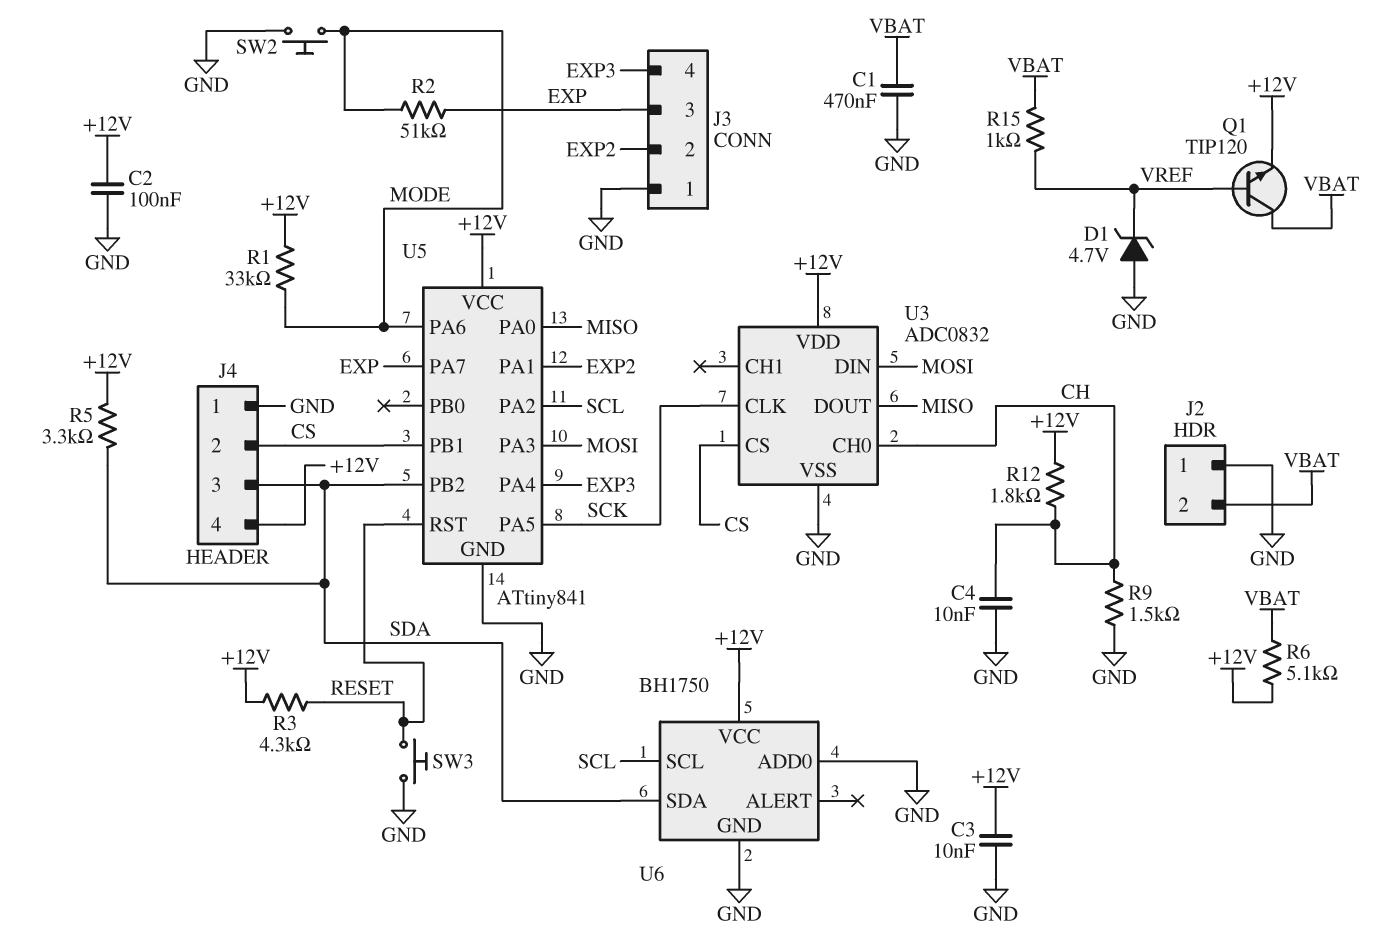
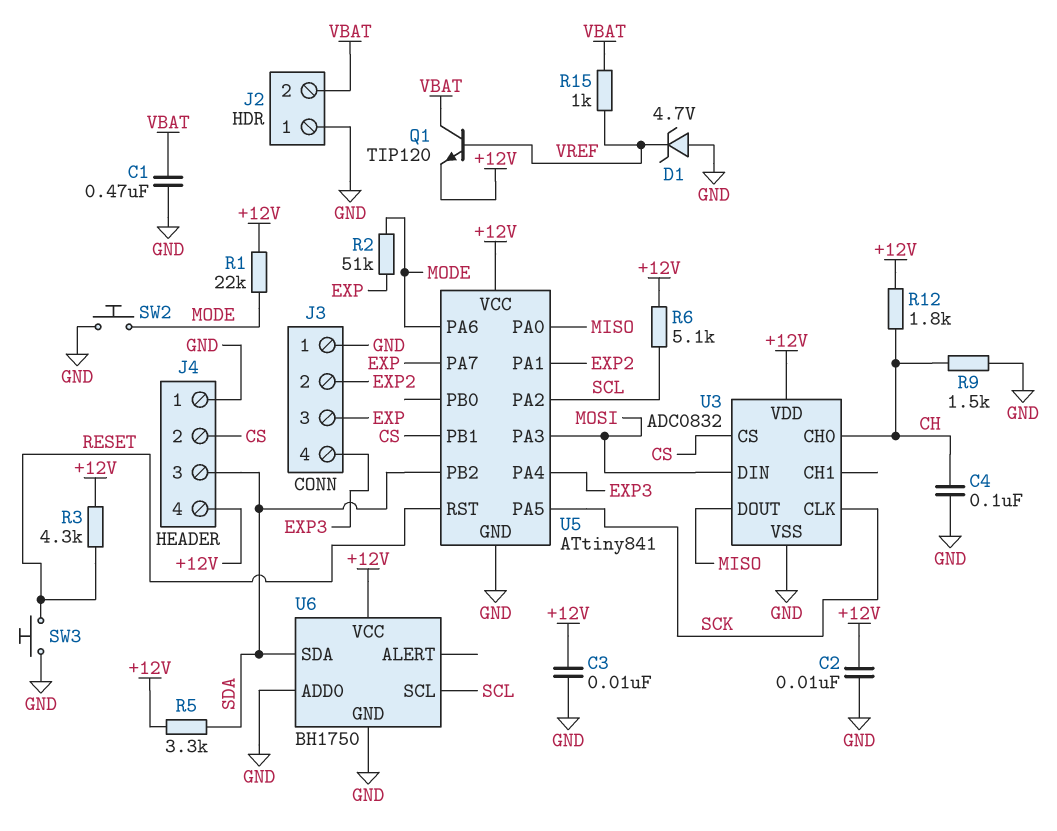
C2: 100nF (+12V, GND) -> 10nF (+12V, GND)
C4: 10nF (CH, GND) -> 100nF (CH, GND)
R1: 33k (+12V, MODE) -> 22k (+12V, MODE)
R6: 5.1k (+12V, VBAT) -> 5.1k (+12V, SCL)

